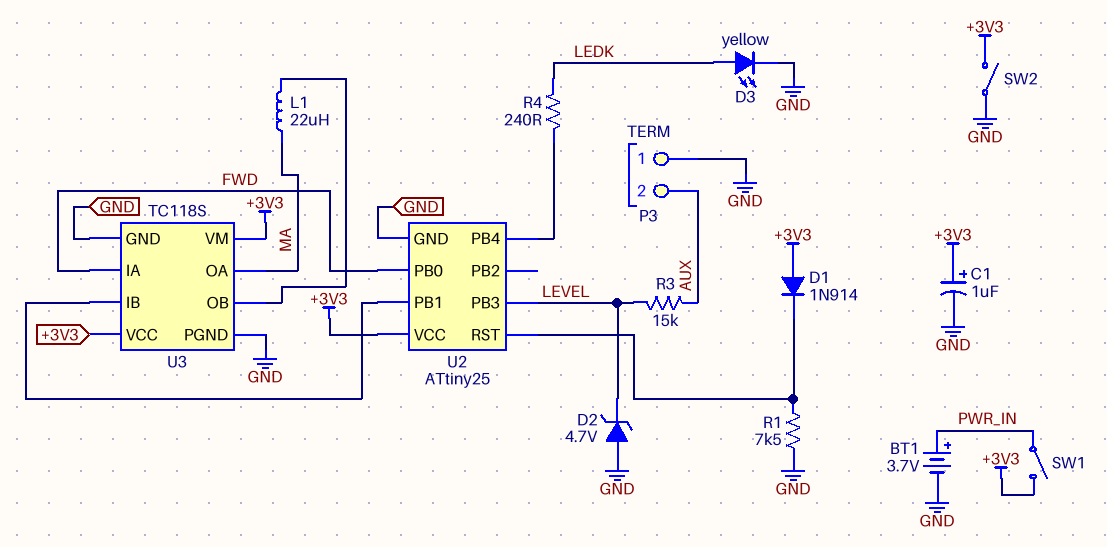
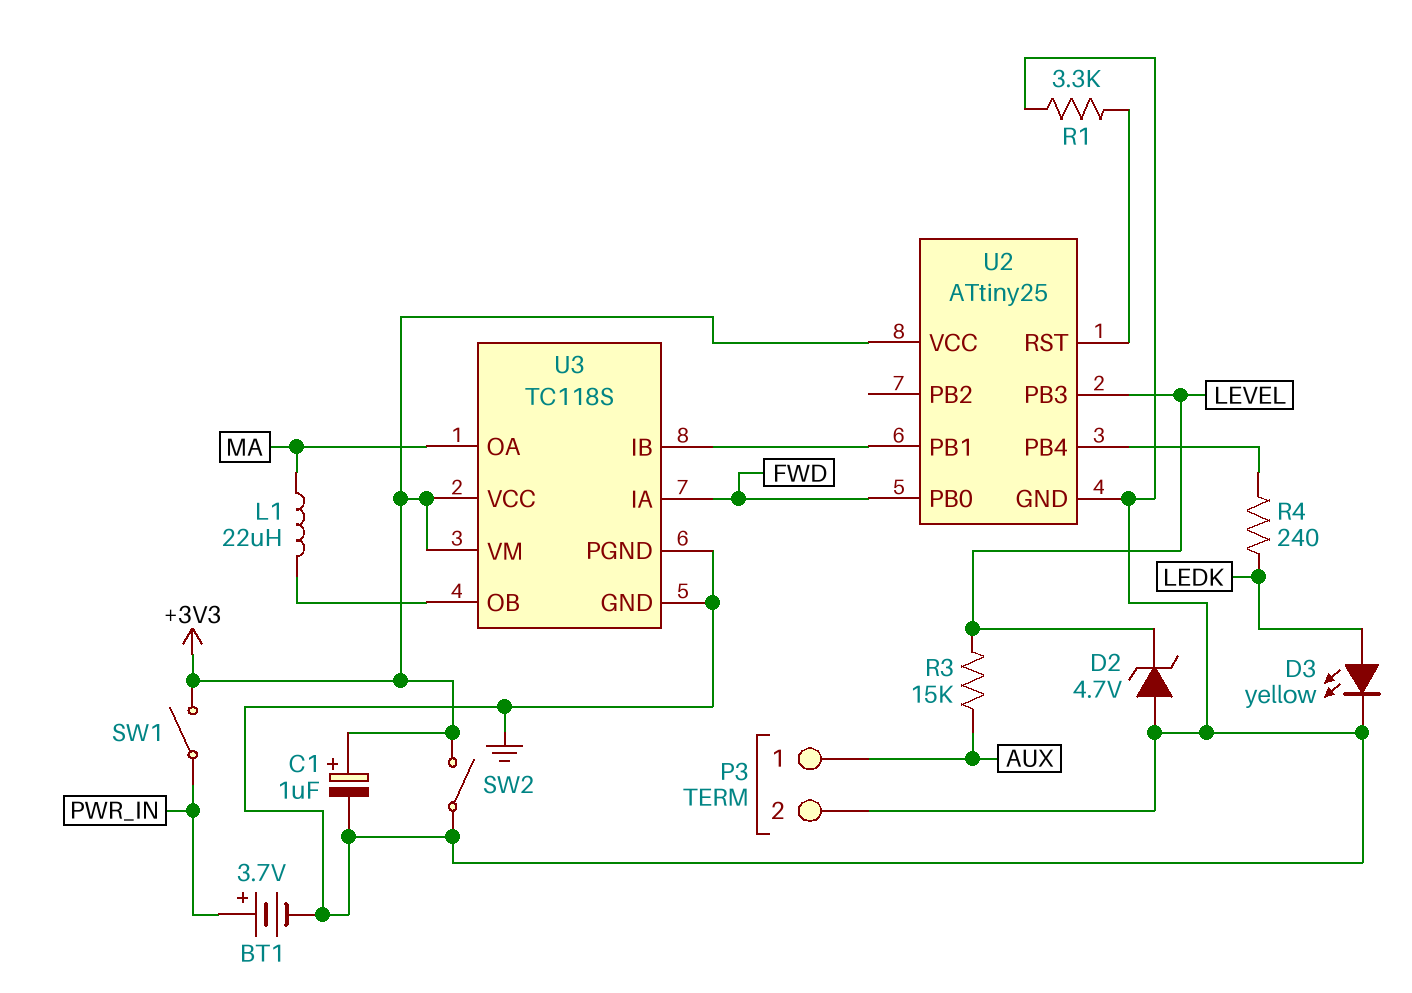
D1: diode 1N914 (A +3V3, K U2/RST) -> none
P3 pin 1: GND -> AUX
P3 pin 2: AUX -> GND
R1: 7.5k (GND, U2/RST) -> 3.3k (GND, U2/RST)

